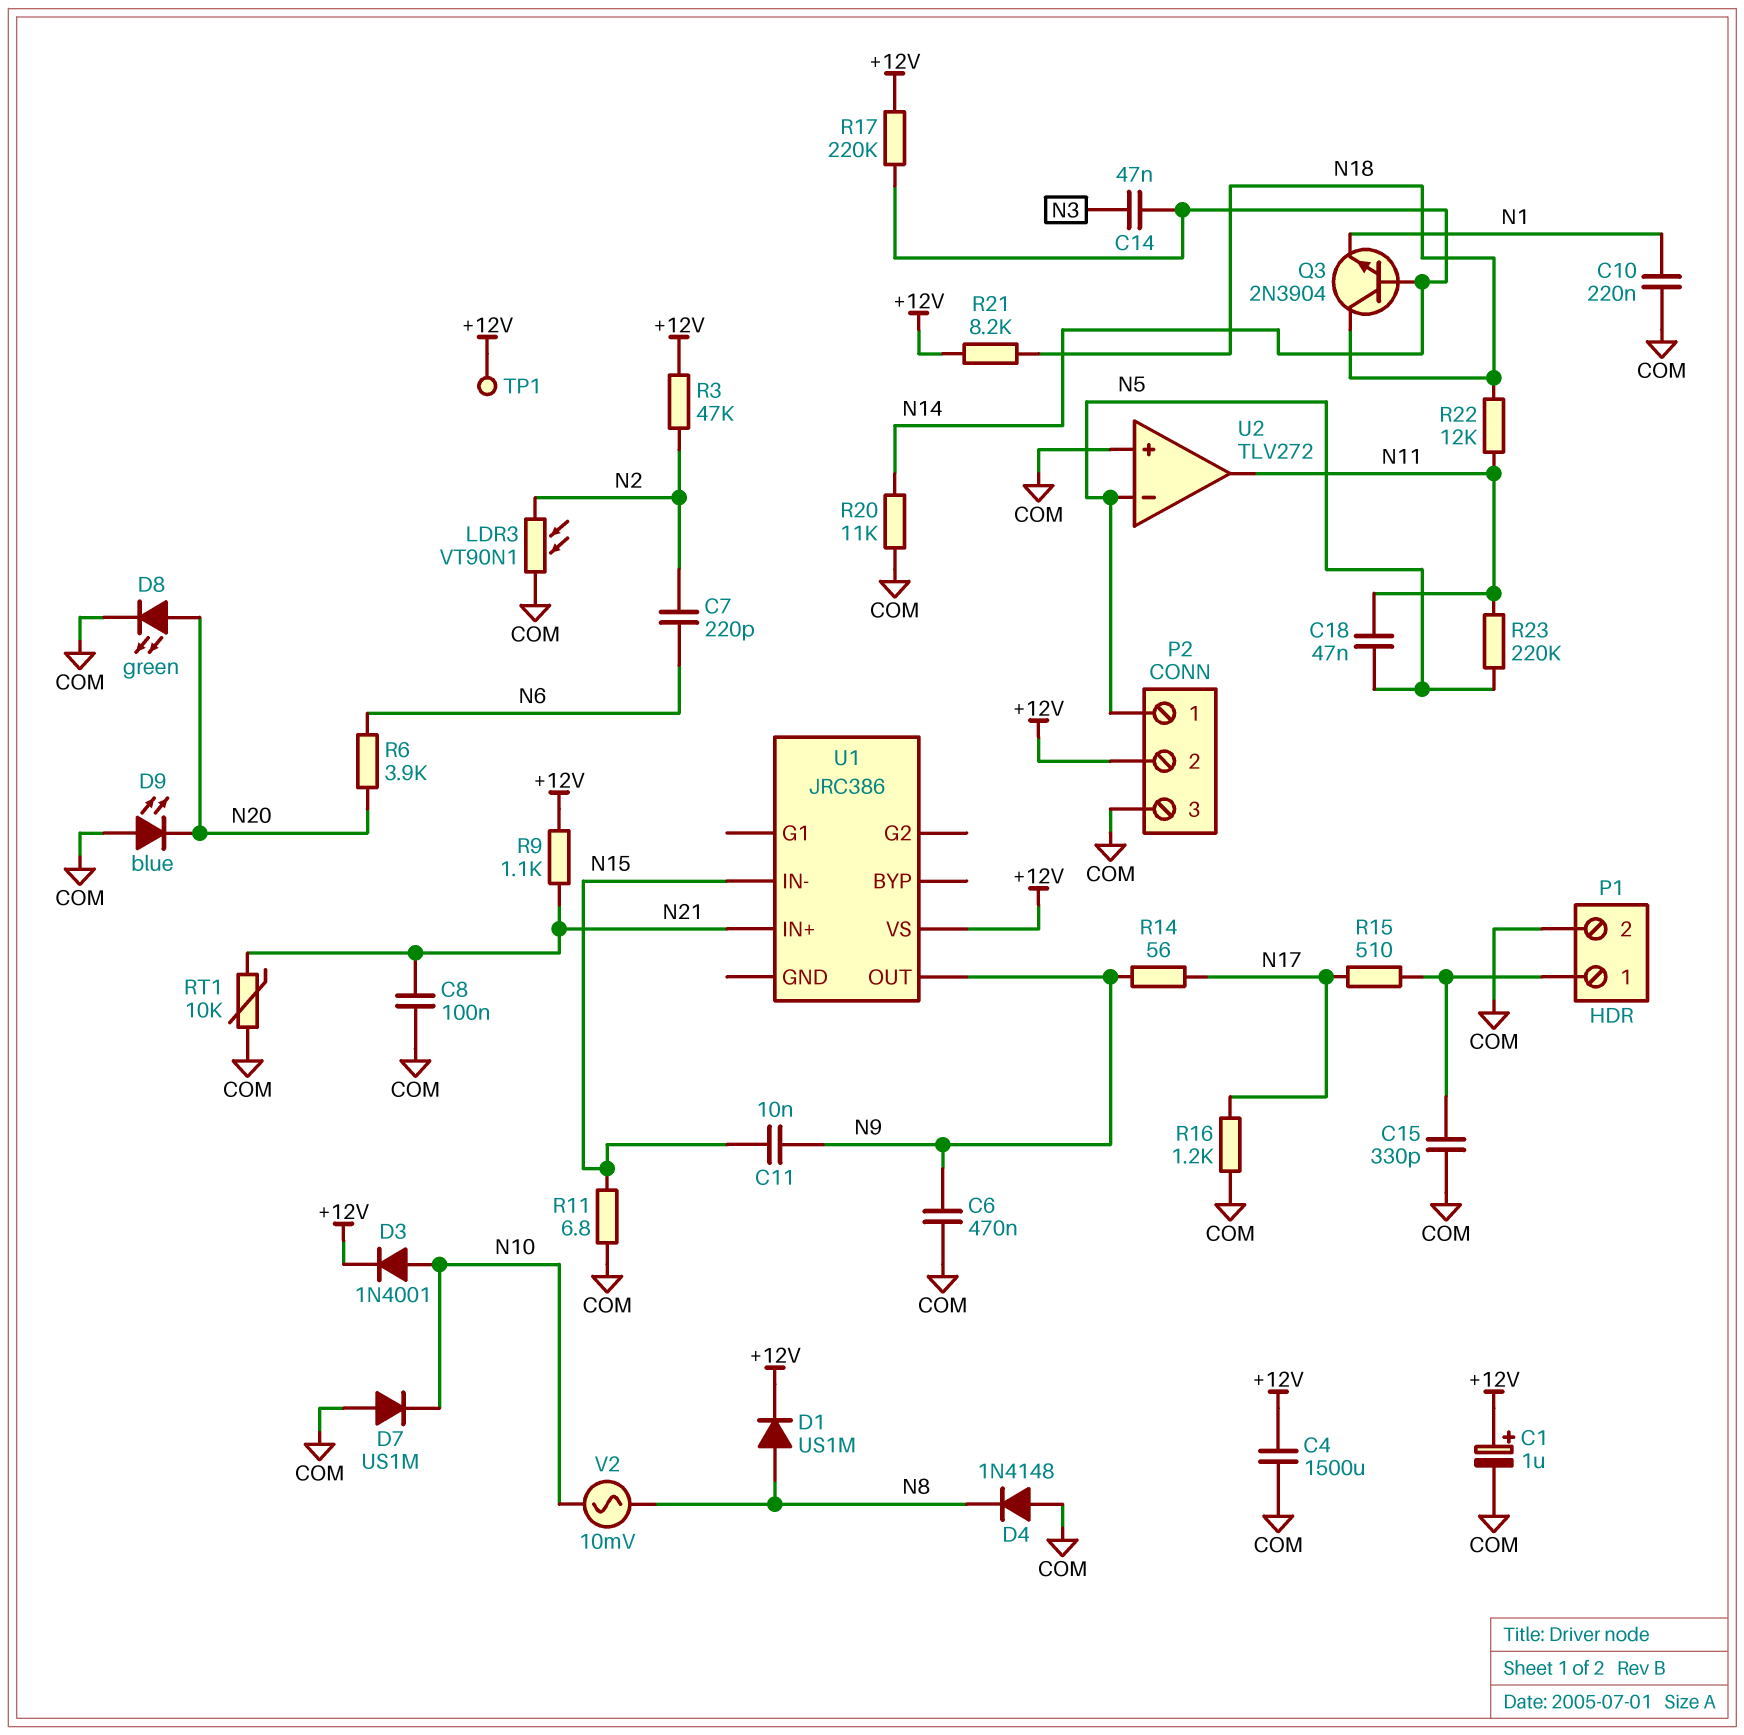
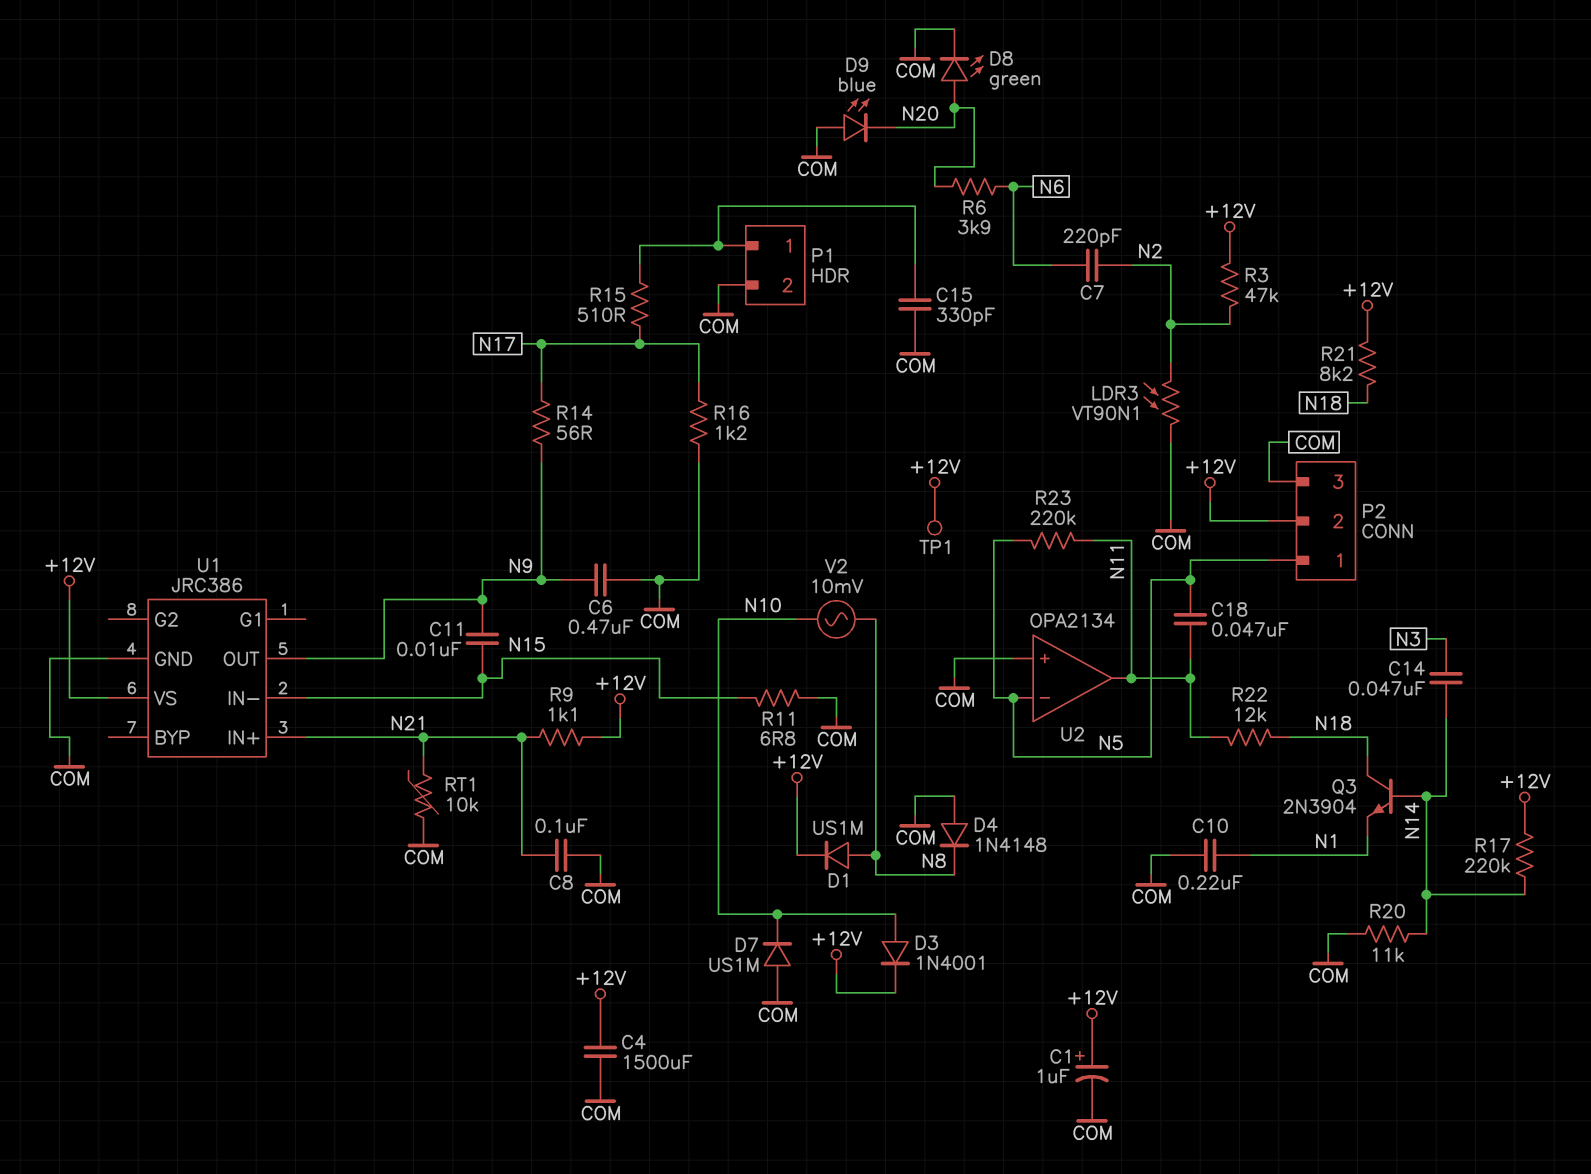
U1 pin GND: none -> COM
U2: TLV272 -> OPA2134

